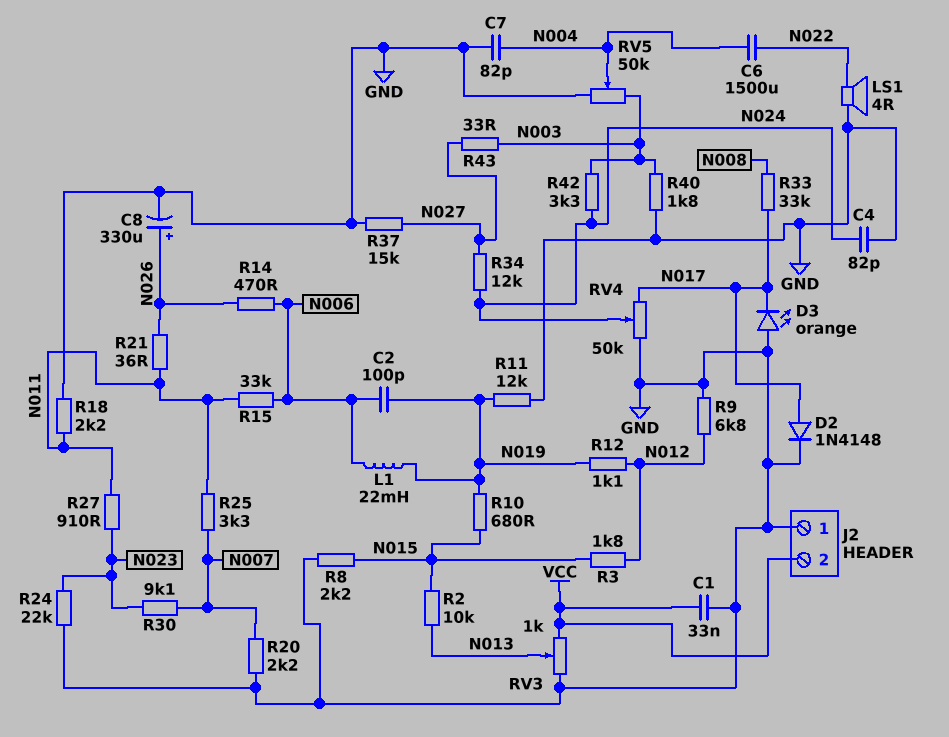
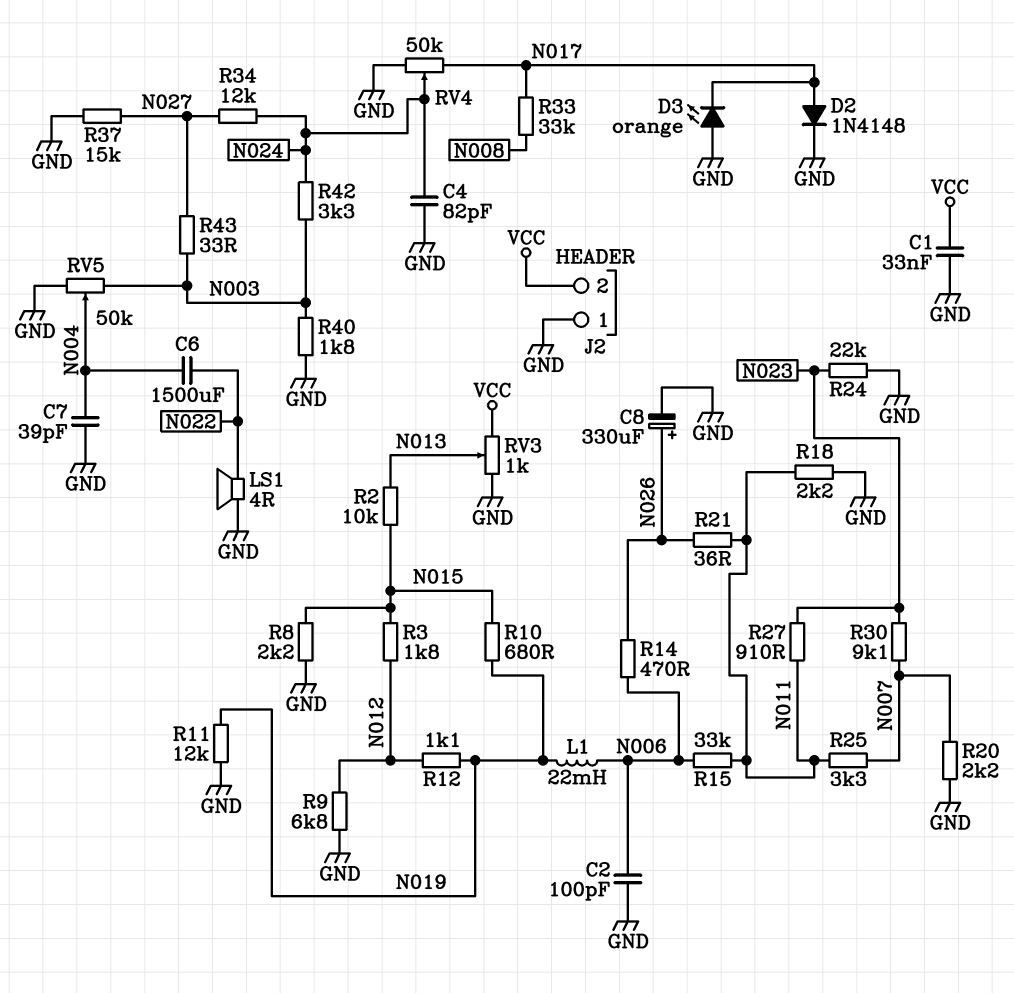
C2: 100pF (N006, N019) -> 100pF (GND, N006)
C7: 82pF (GND, N004) -> 39pF (GND, N004)

